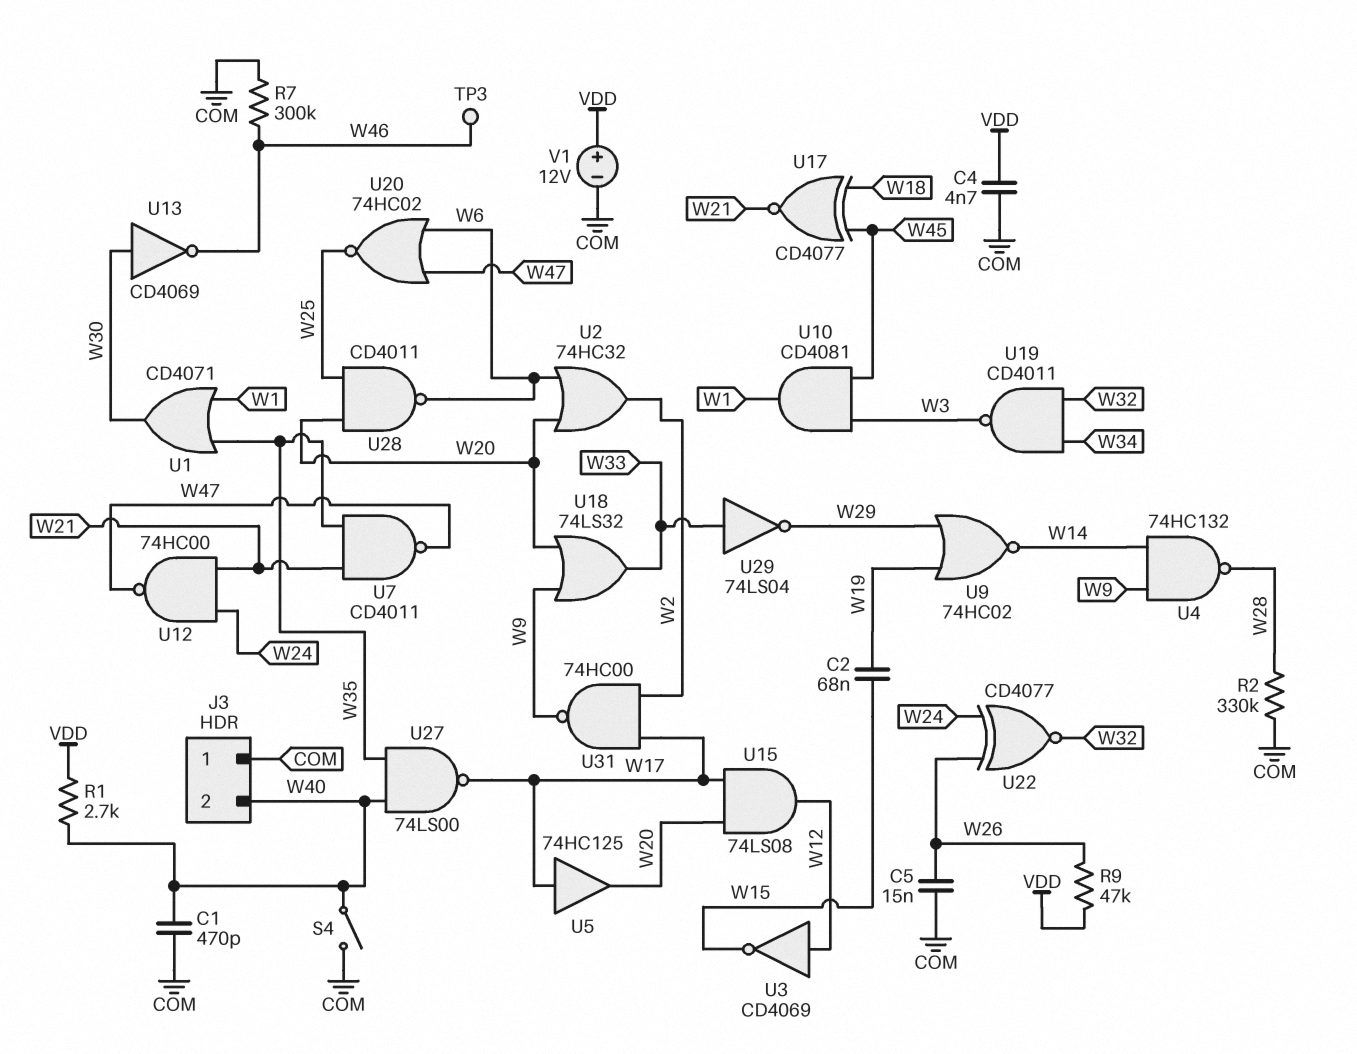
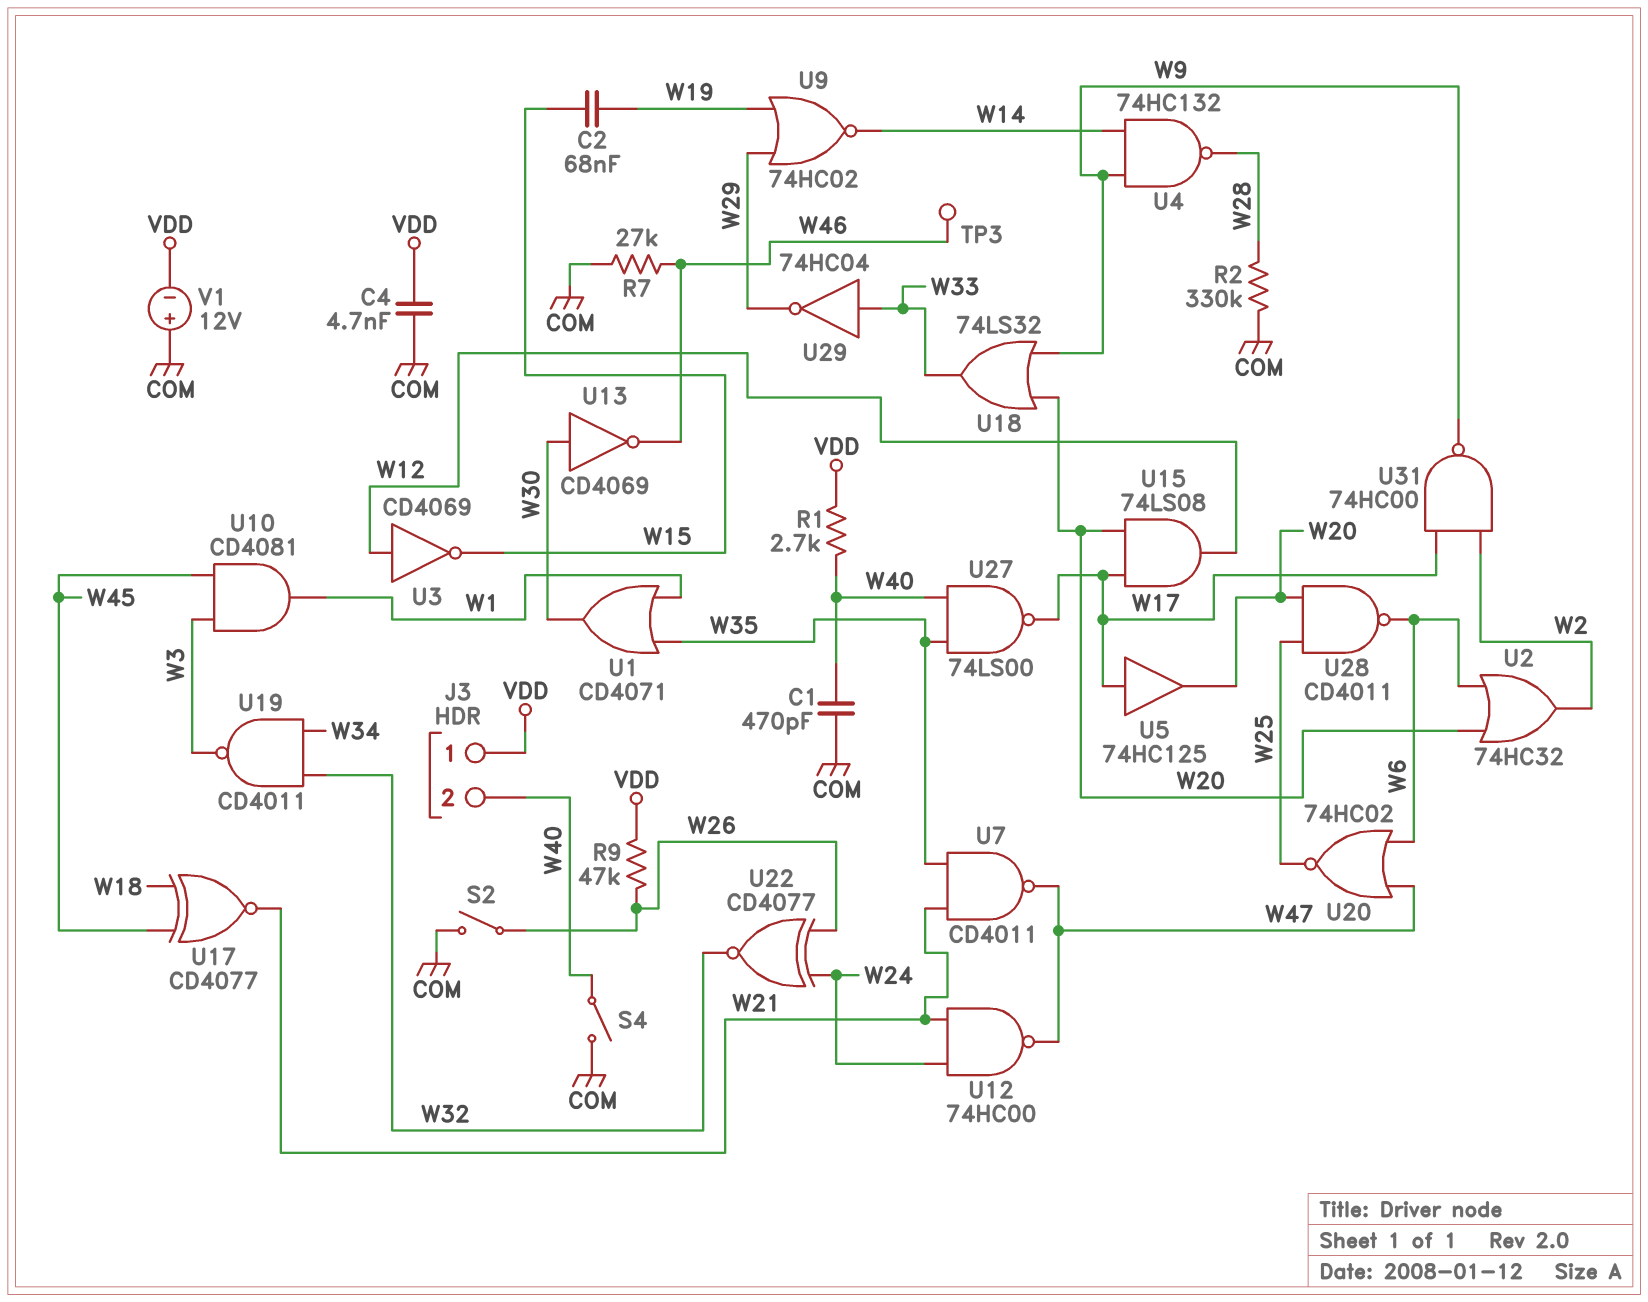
C5: 15nF (COM, W26) -> none
J3 pin 1: COM -> VDD
R7: 300k (COM, W46) -> 27k (COM, W46)
S2: none -> switch (COM, W26)
U29: NOT 74LS04 (in W33, out W29) -> NOT 74HC04 (in W33, out W29)
V1: 12V (plus VDD, minus COM) -> 12V (plus COM, minus VDD)

